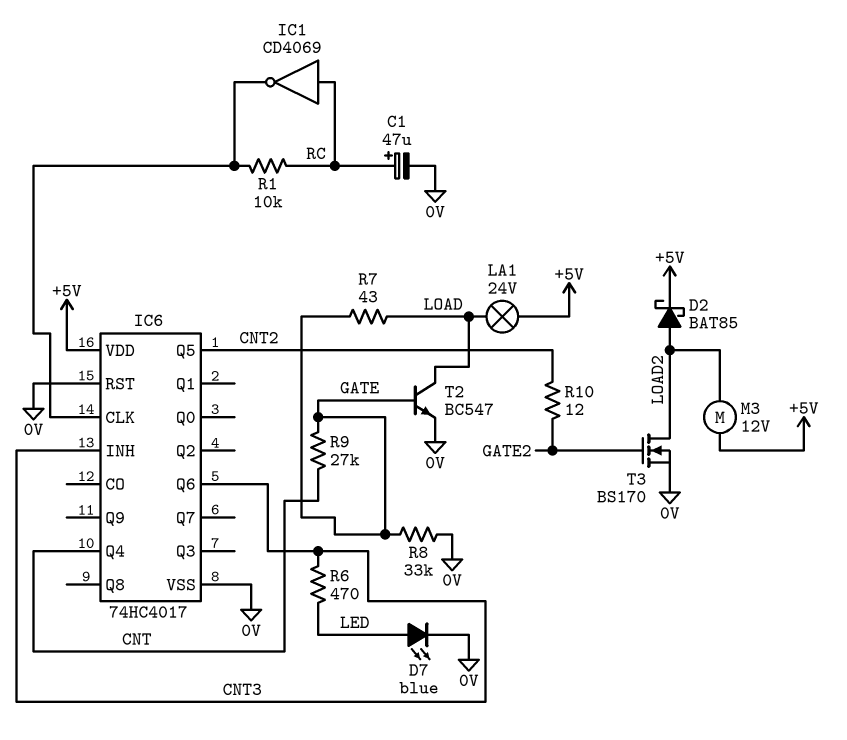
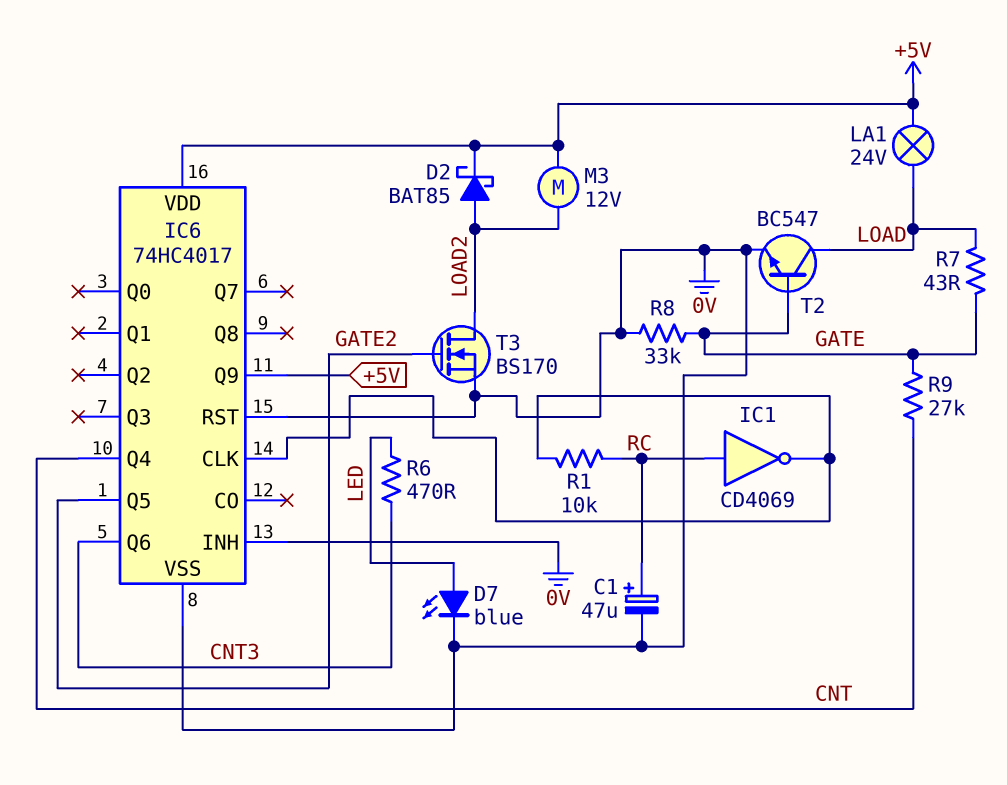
IC6 pin INH: CNT3 -> 0V
IC6 pin Q5: CNT2 -> GATE2
IC6 pin Q9: none -> +5V
R10: 12 (CNT2, GATE2) -> none

